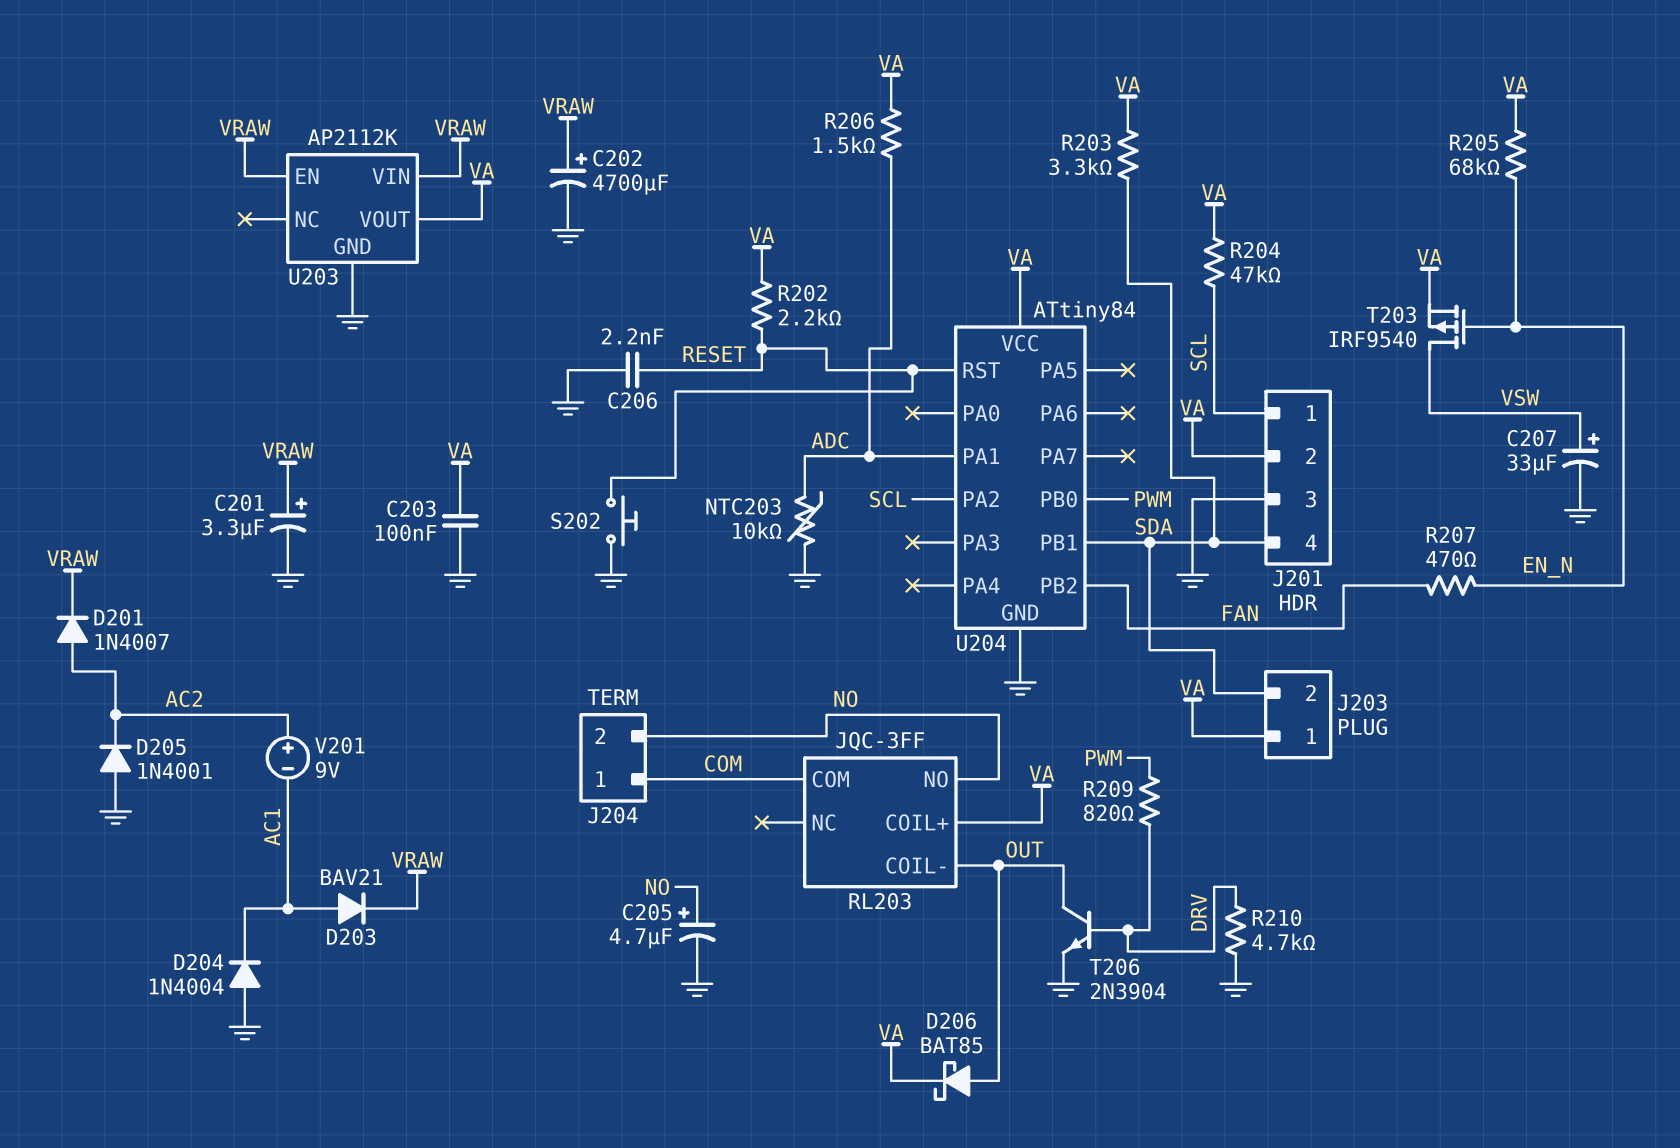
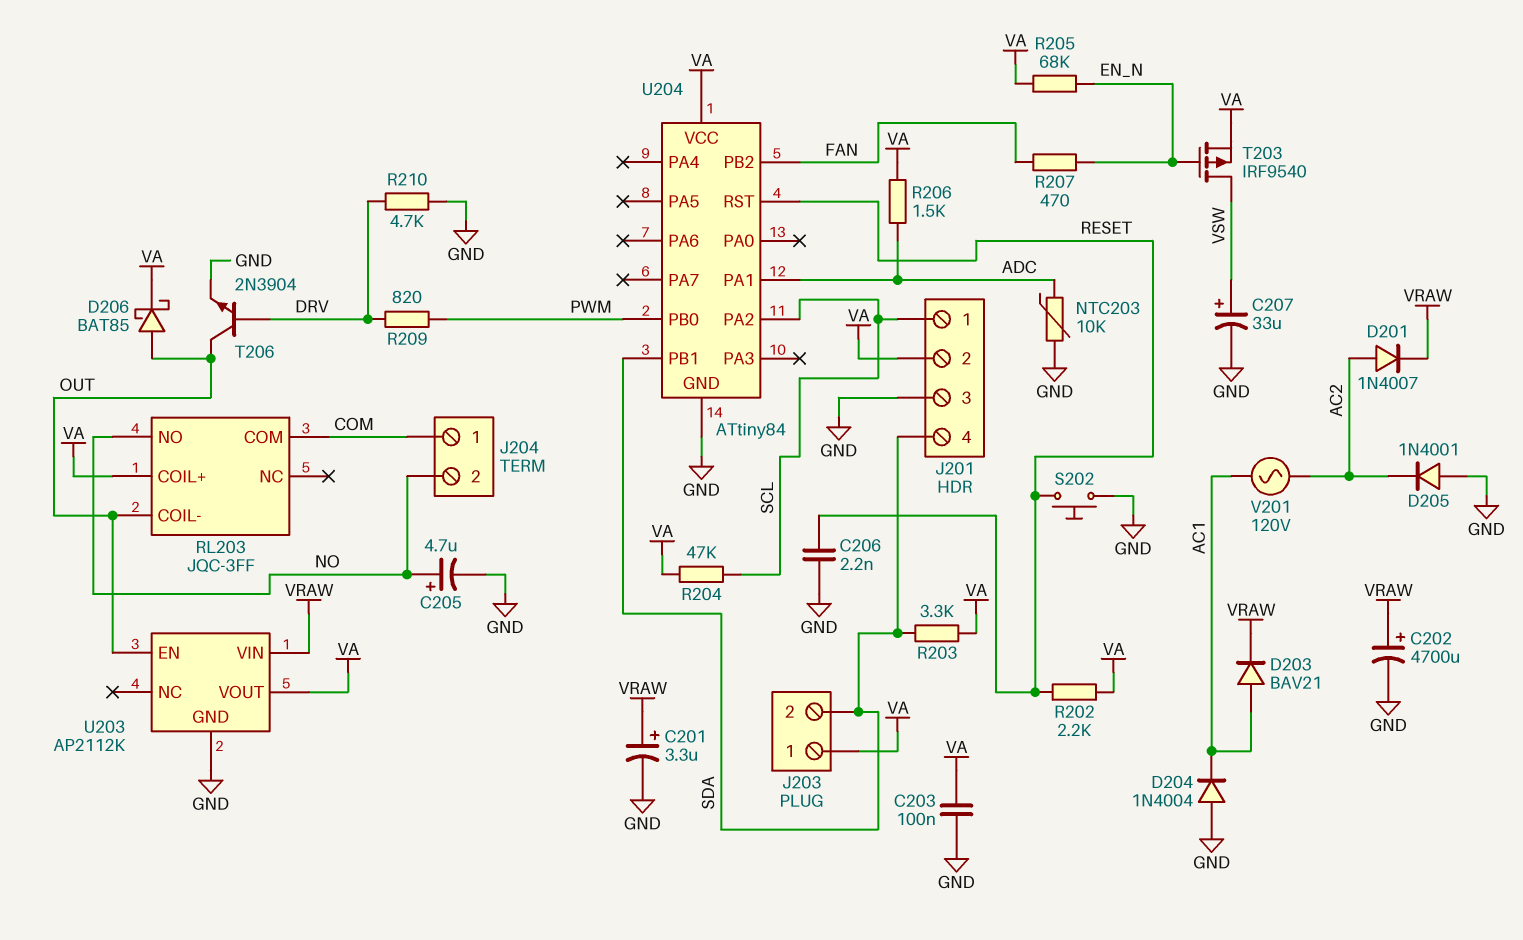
U203 pin EN: VRAW -> OUT
V201: 9V (plus AC2, minus AC1) -> AC 120V (AC1, AC2)

